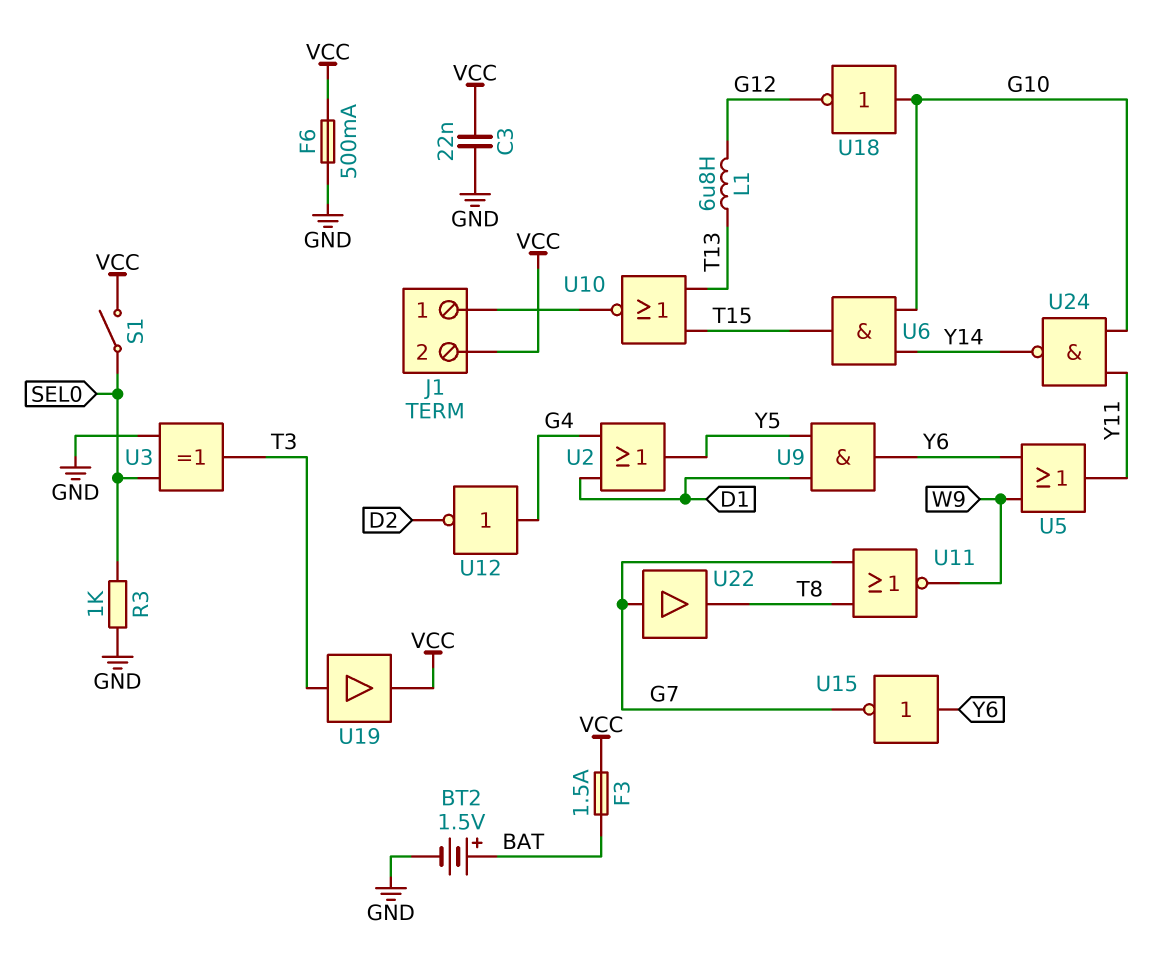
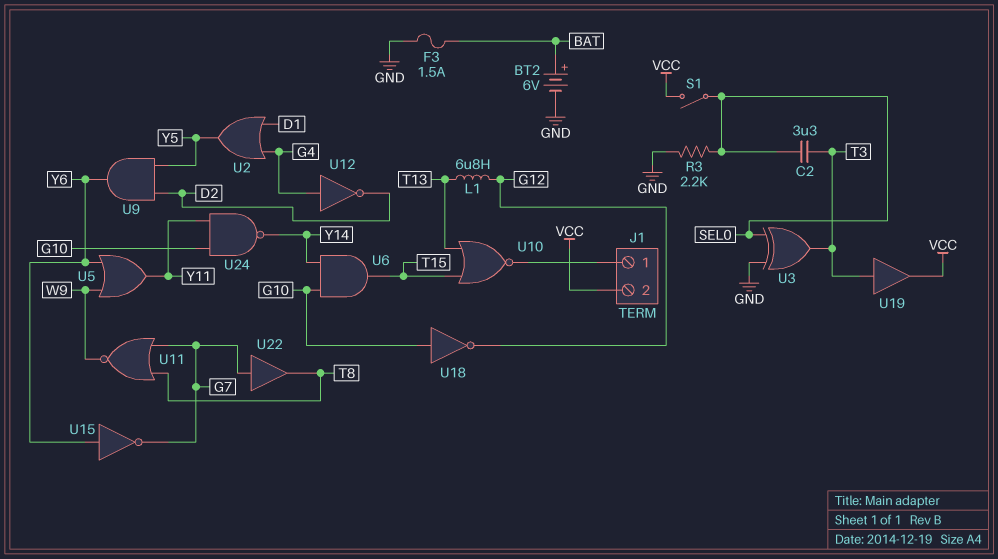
BT2: 1.5V (plus BAT, minus GND) -> 6V (plus BAT, minus GND)
C2: none -> 3.3uF (SEL0, T3)
C3: 22nF (GND, VCC) -> none
F3: 1.5A (BAT, VCC) -> 1.5A (BAT, GND)
F6: 500mA (GND, VCC) -> none
R3: 1k (GND, SEL0) -> 2.2k (GND, SEL0)
U9: AND (in D1, in Y5, out Y6) -> AND (in D2, in Y5, out Y6)

